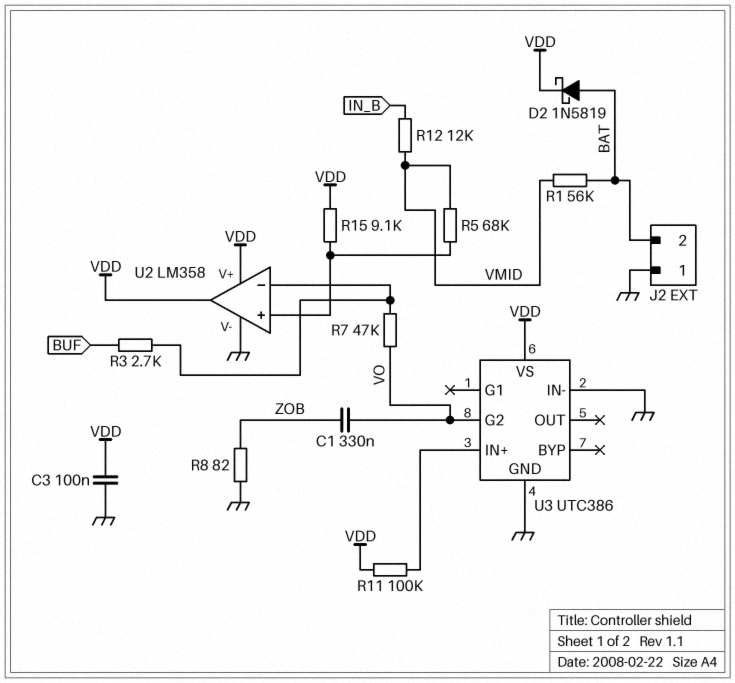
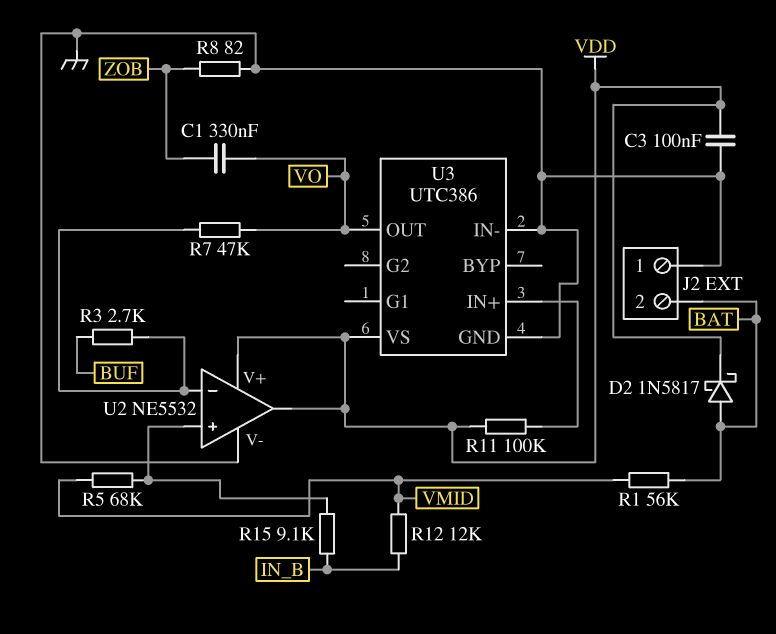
D2: schottky 1N5819 (A BAT, K VDD) -> schottky 1N5817 (A BAT, K VDD)
R15: 9.1k (U2/in+, VDD) -> 9.1k (IN_B, U2/in+)
U2: LM358 -> NE5532
U3 pin G2: VO -> none
U3 pin OUT: none -> VO

